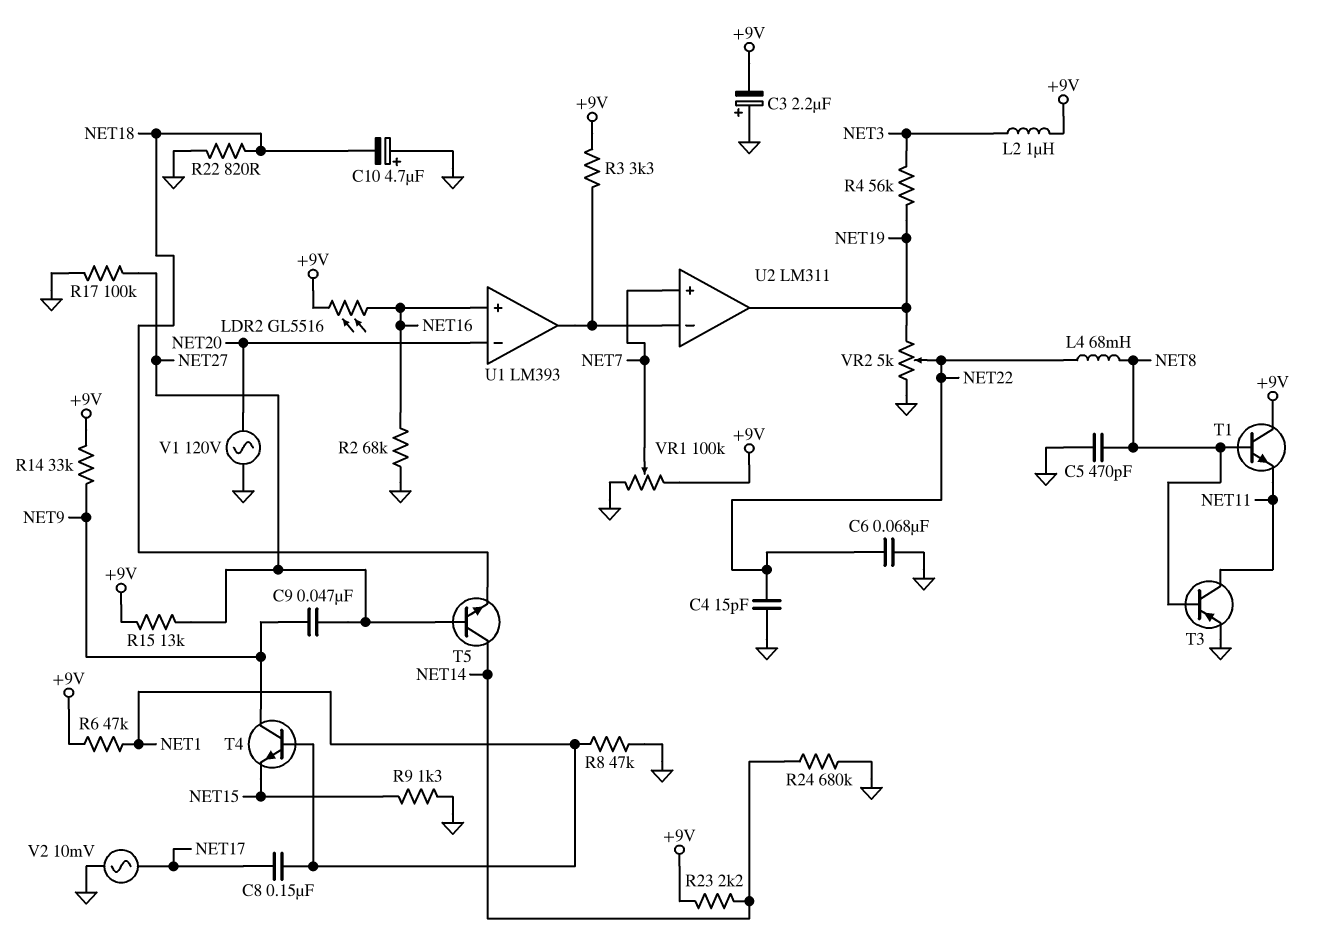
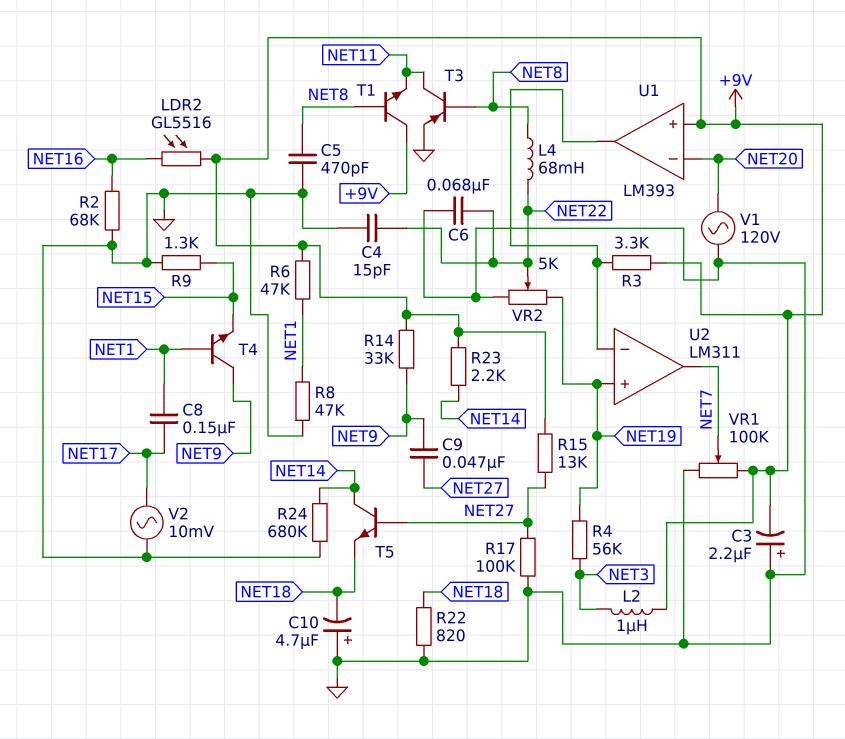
U1 pin in+: NET16 -> +9V
U2 pin in+: NET7 -> NET19
U2 pin out: NET19 -> NET7

